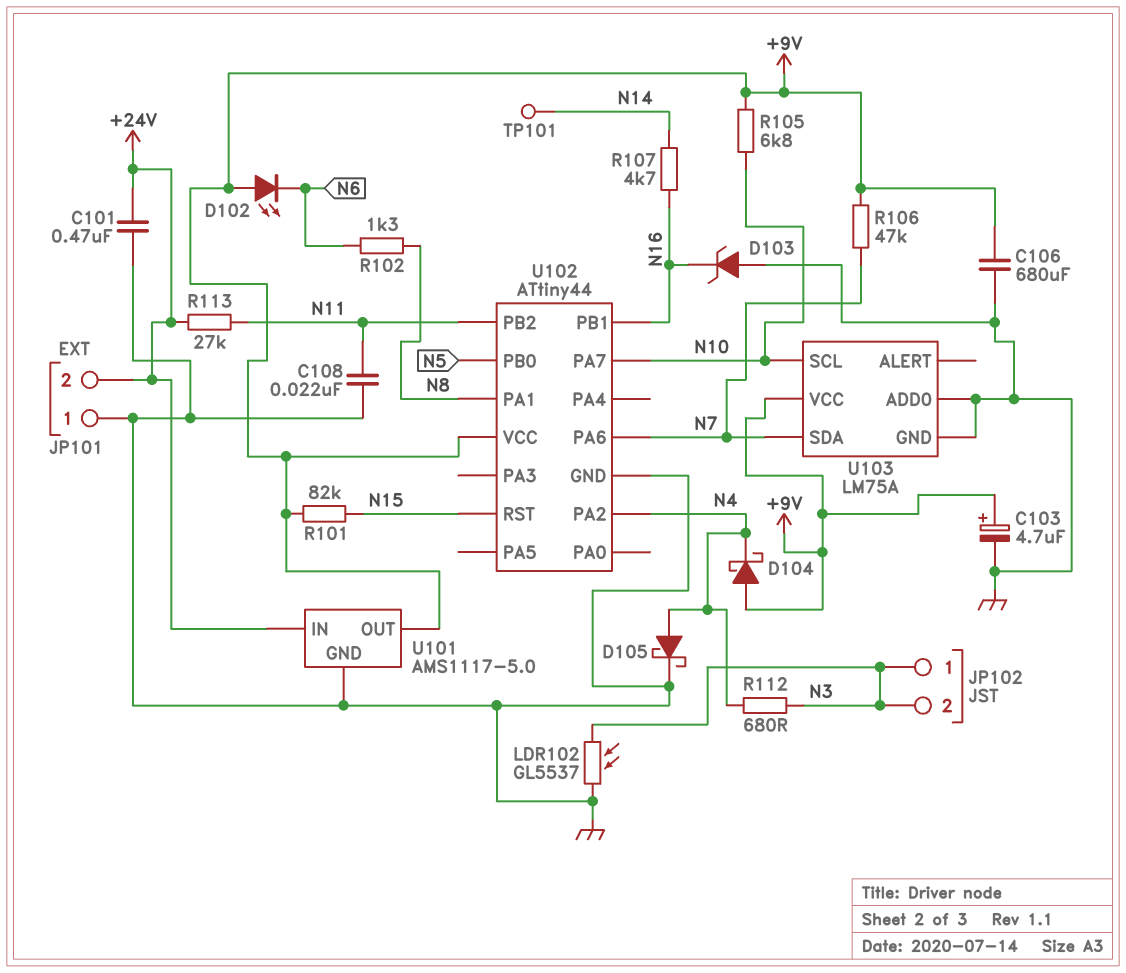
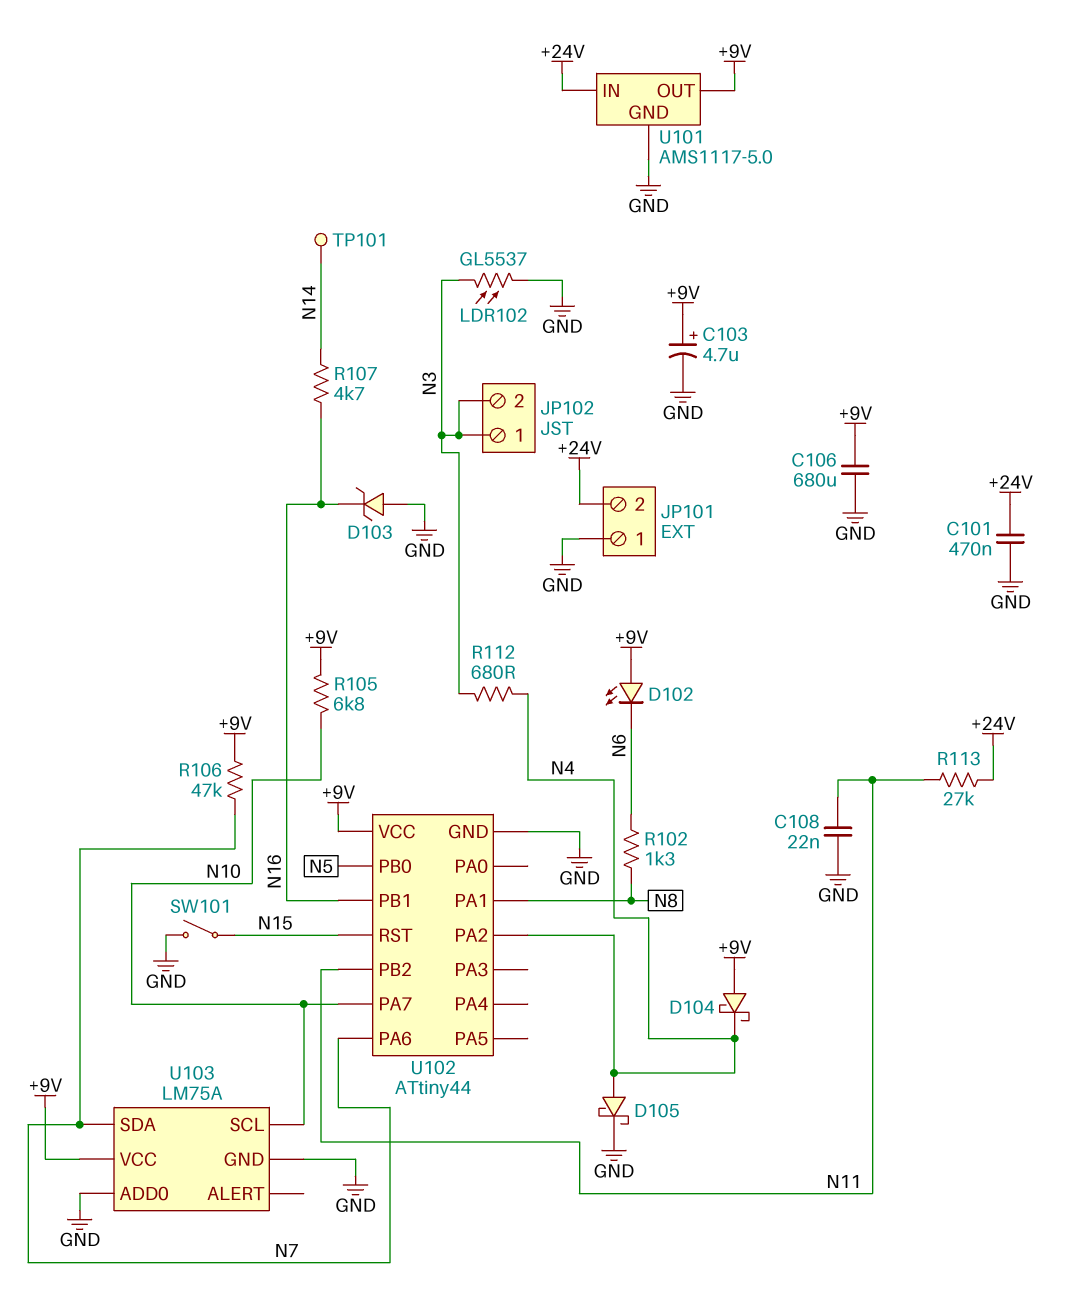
R101: 82k (+9V, N15) -> none
SW101: none -> switch (GND, N15)

